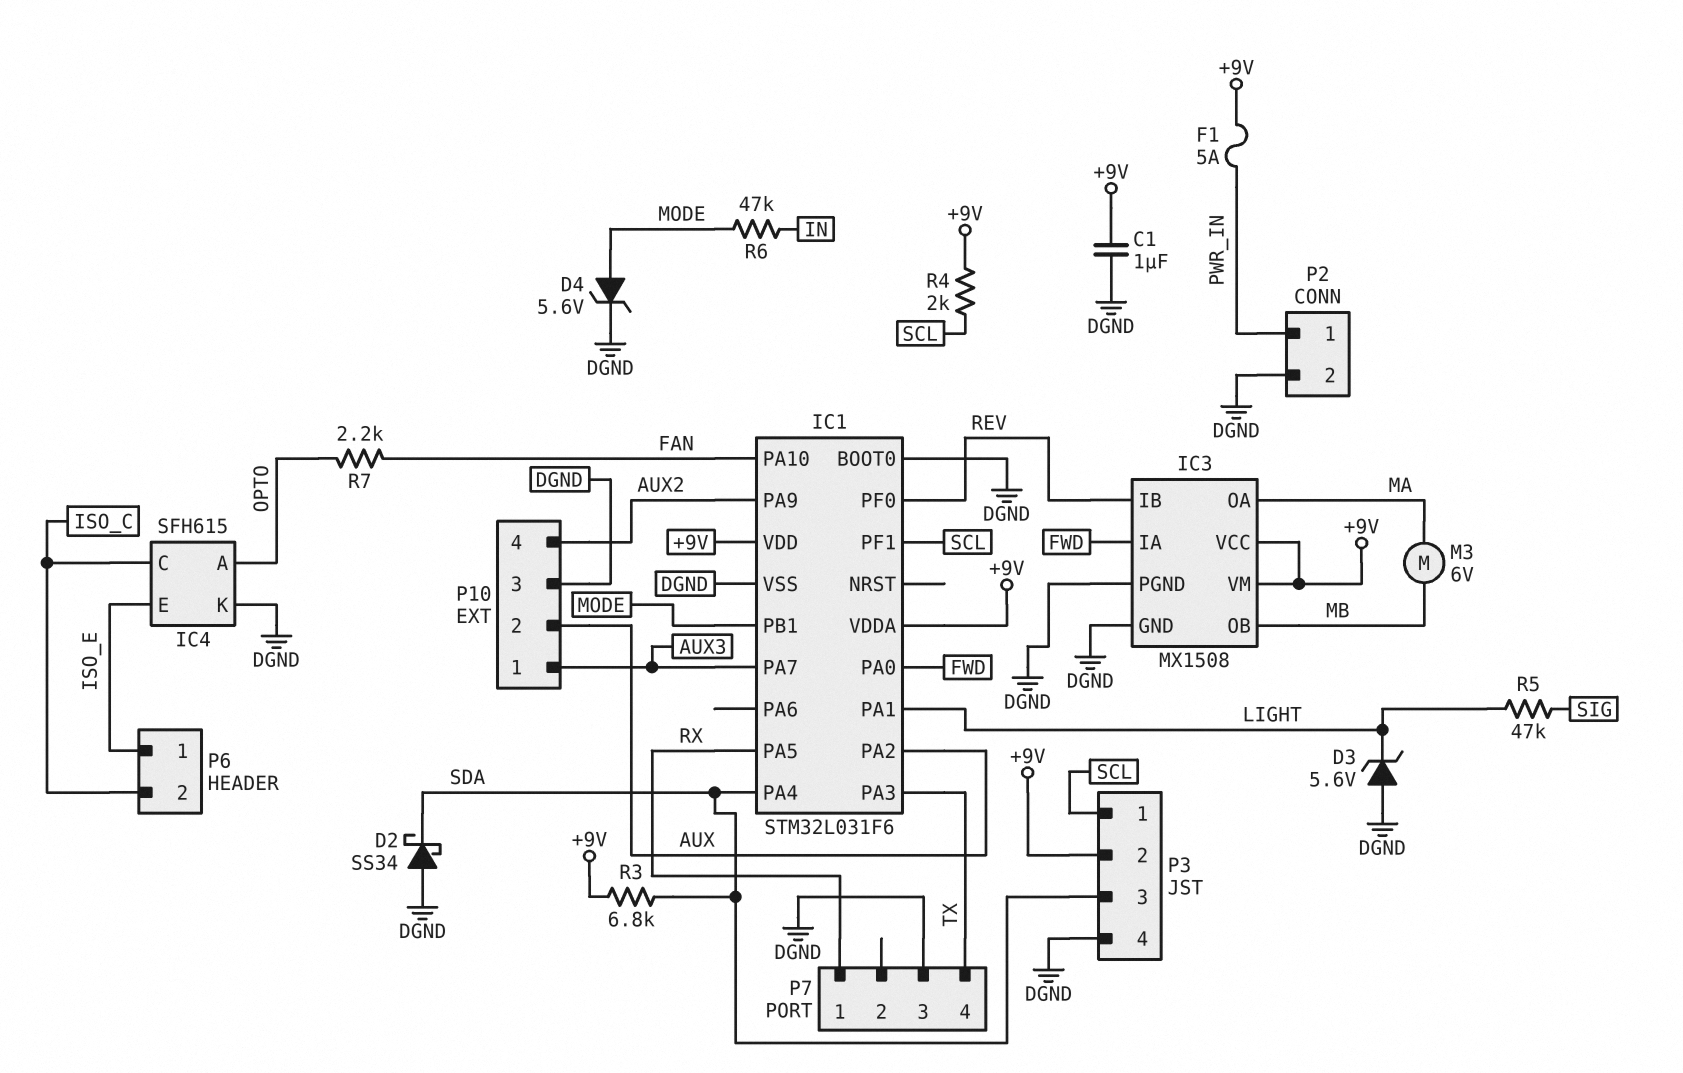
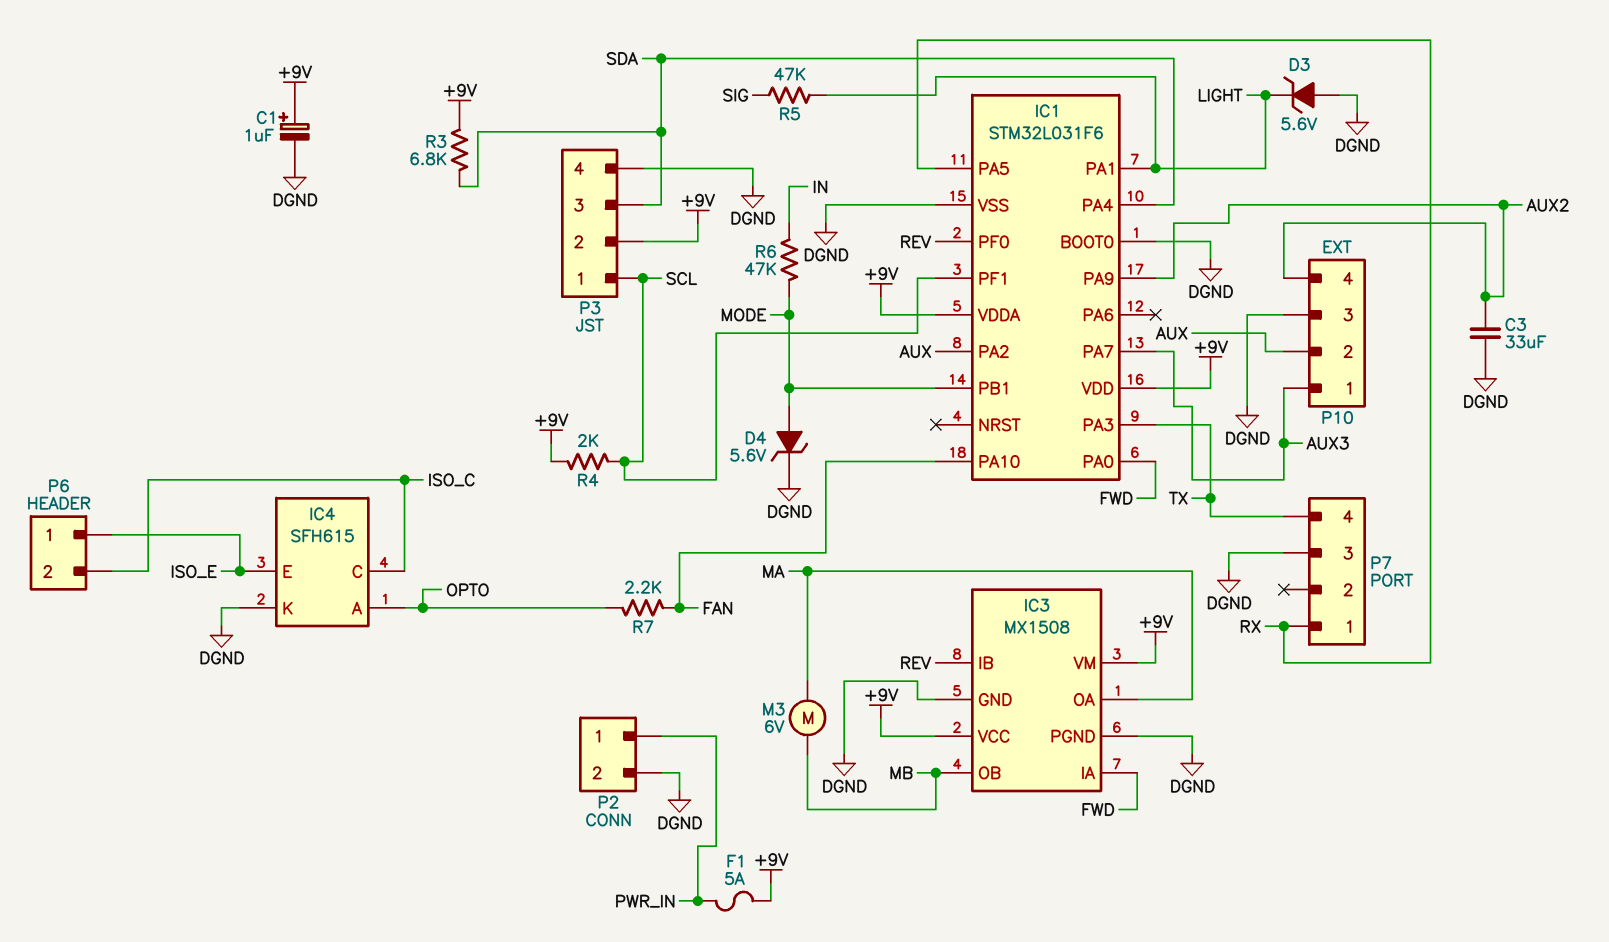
C1: 1uF (+9V, DGND) -> 1uF (plus +9V, minus DGND)
C3: none -> 33uF (AUX2, DGND)
D2: schottky SS34 (A DGND, K SDA) -> none

